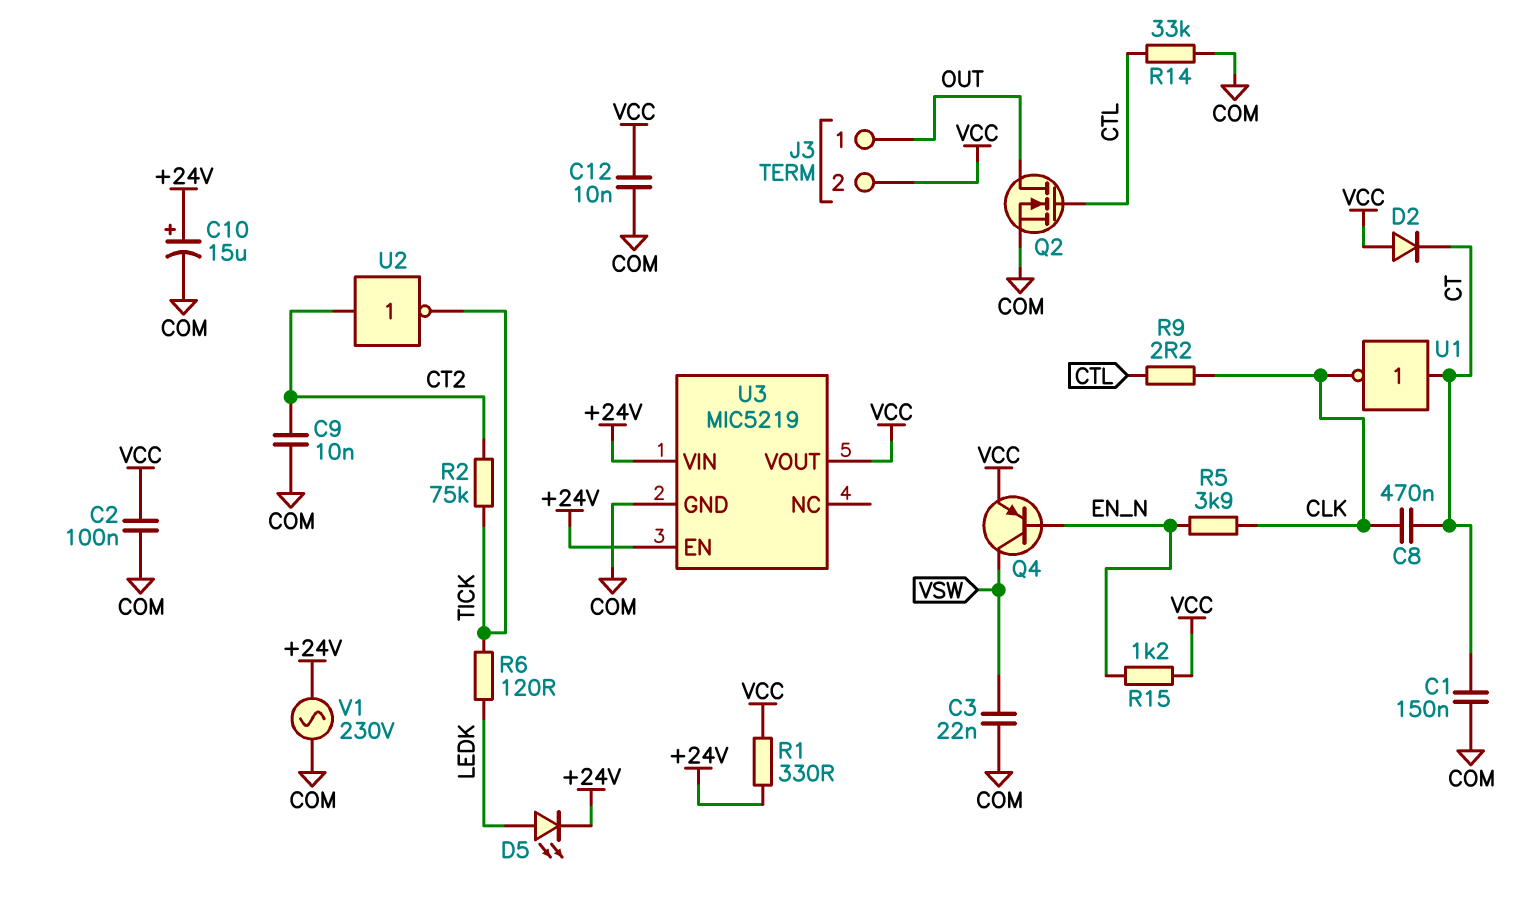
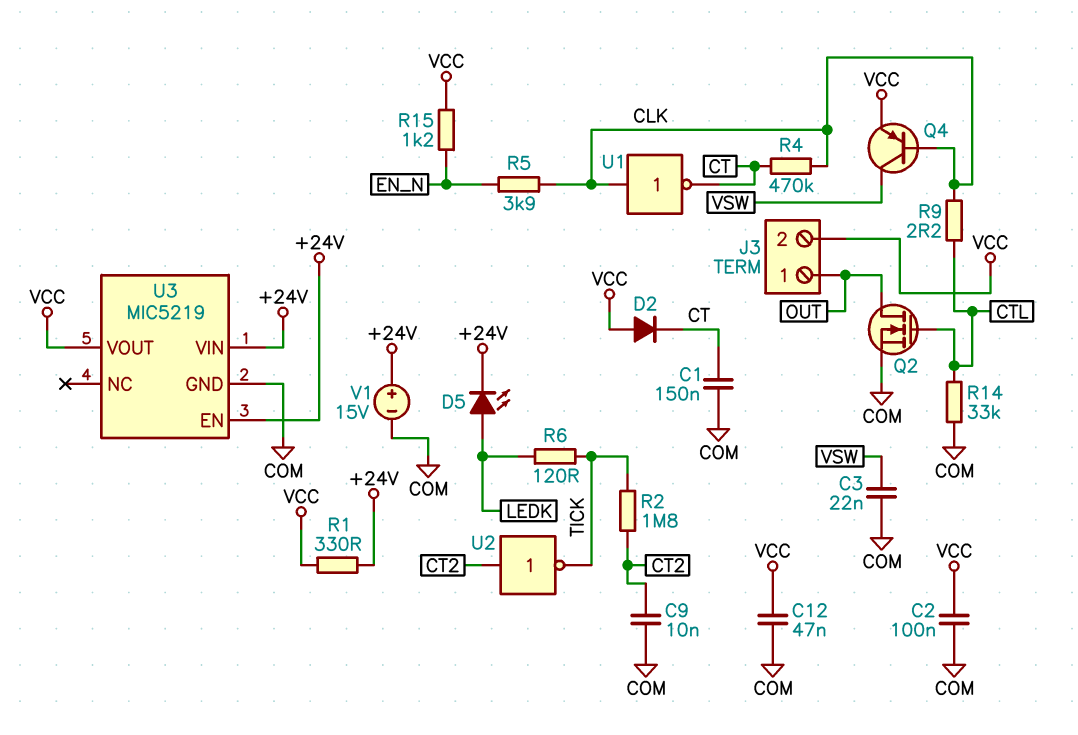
C8: 470nF (CLK, CT) -> none
C10: 15uF (plus +24V, minus COM) -> none
C12: 10nF (COM, VCC) -> 47nF (COM, VCC)
Q4: PNP (B EN_N, C VSW, E VCC) -> PNP (B CLK, C VSW, E VCC)
R2: 75k (CT2, TICK) -> 1.8M (CT2, TICK)
R4: none -> 470k (CLK, CT)
U1: NOT (in CT, out CLK) -> NOT (in CLK, out CT)
V1: AC 230V (+24V, COM) -> 15V (plus +24V, minus COM)

